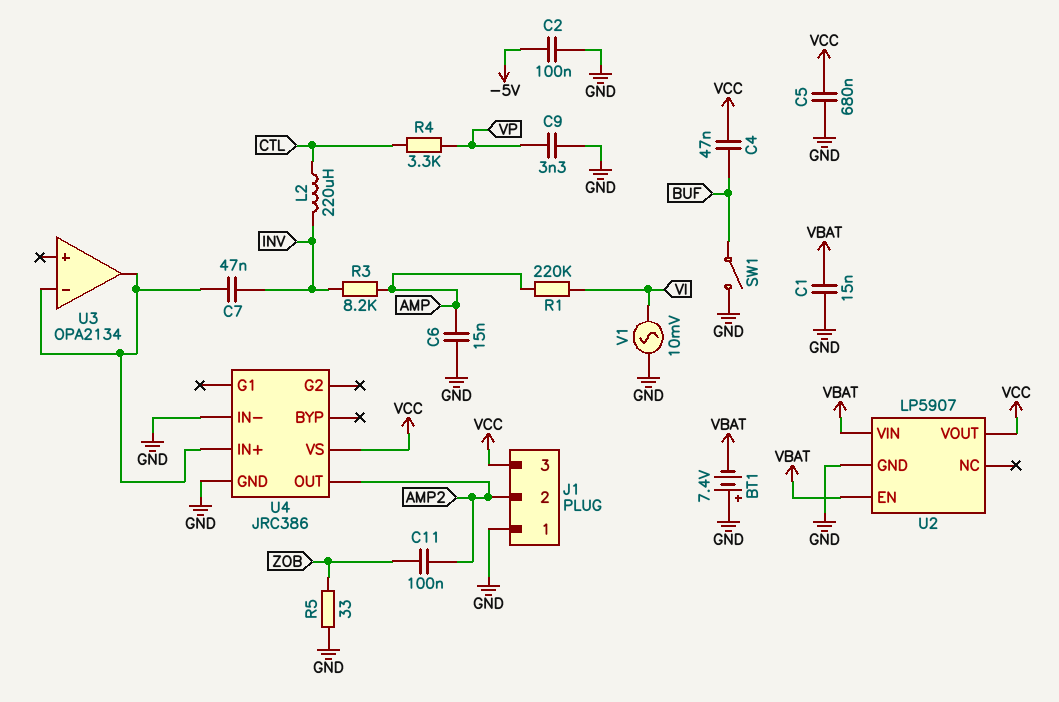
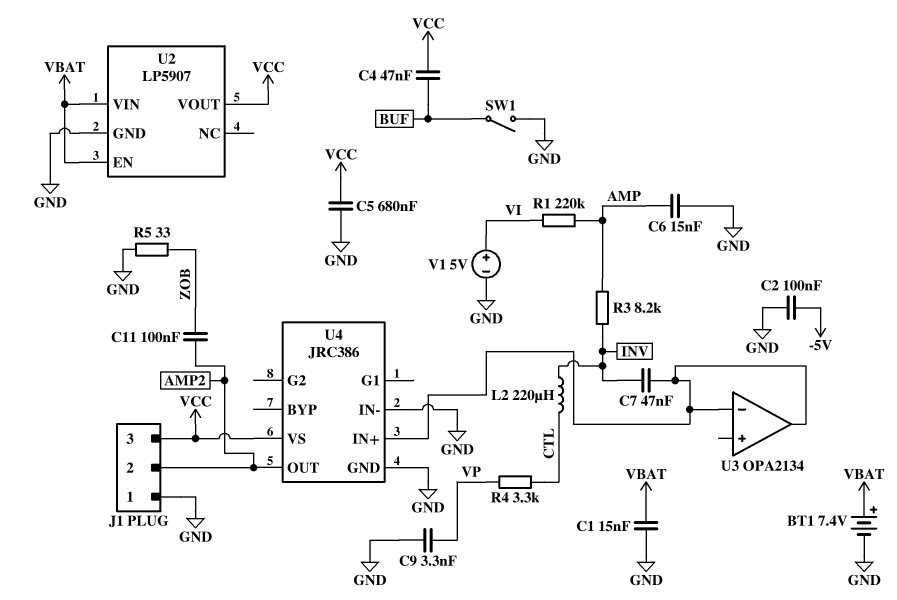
BT1: 7.4V (plus GND, minus VBAT) -> 7.4V (plus VBAT, minus GND)
V1: AC 10mV (GND, VI) -> 5V (plus VI, minus GND)

